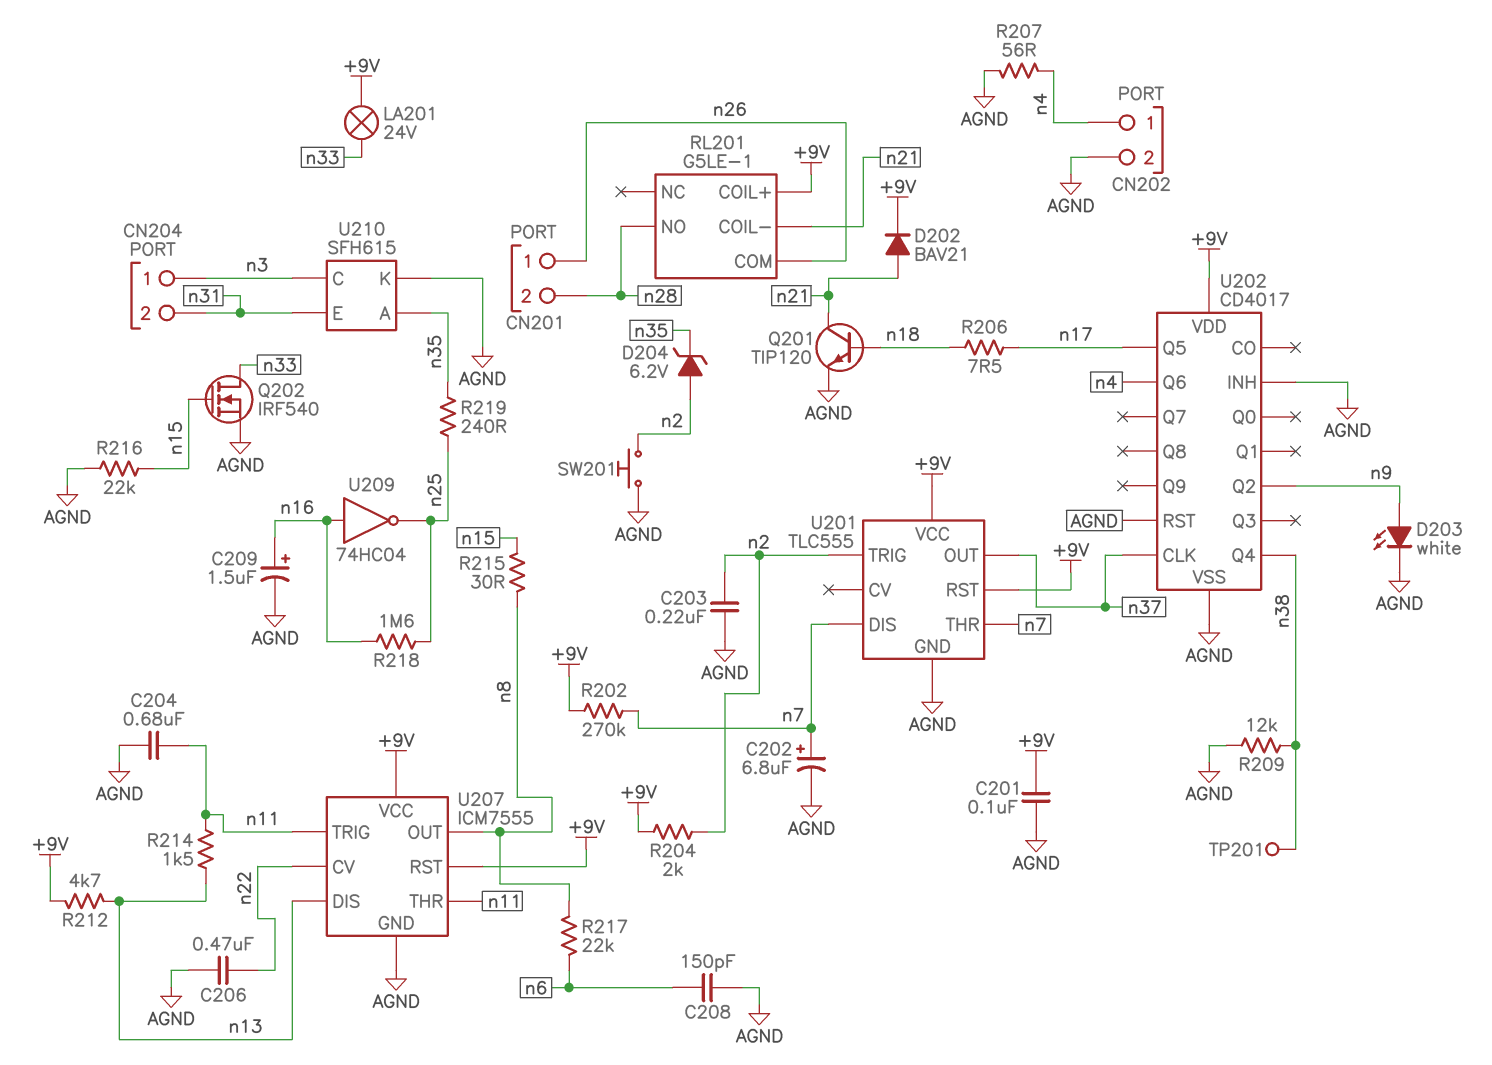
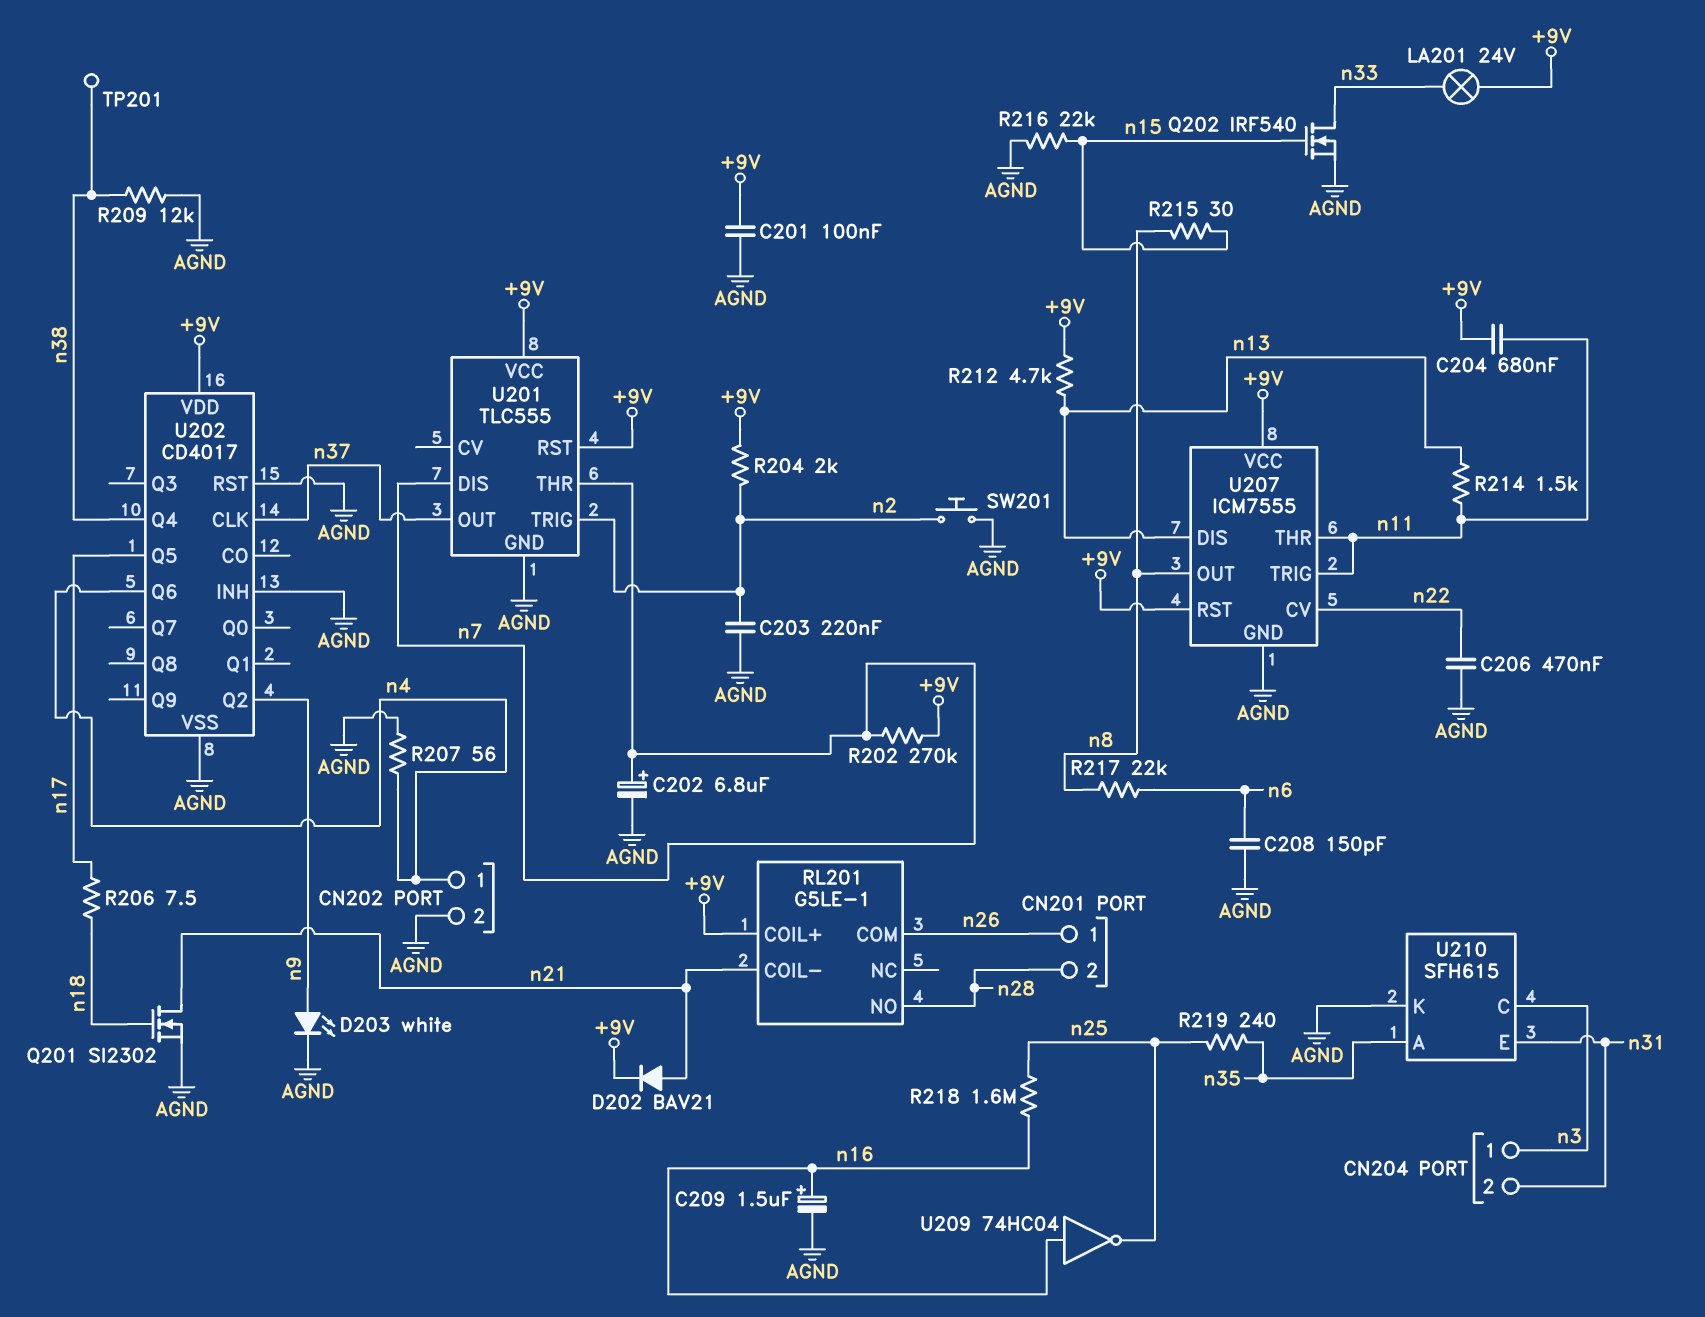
C204: 680nF (AGND, n11) -> 680nF (+9V, n11)
D204: zener 6.2V (A n2, K n35) -> none
Q201: NPN TIP120 (B n18, C n21, E AGND) -> NMOS SI2302 (G n18, D n21, S AGND)

